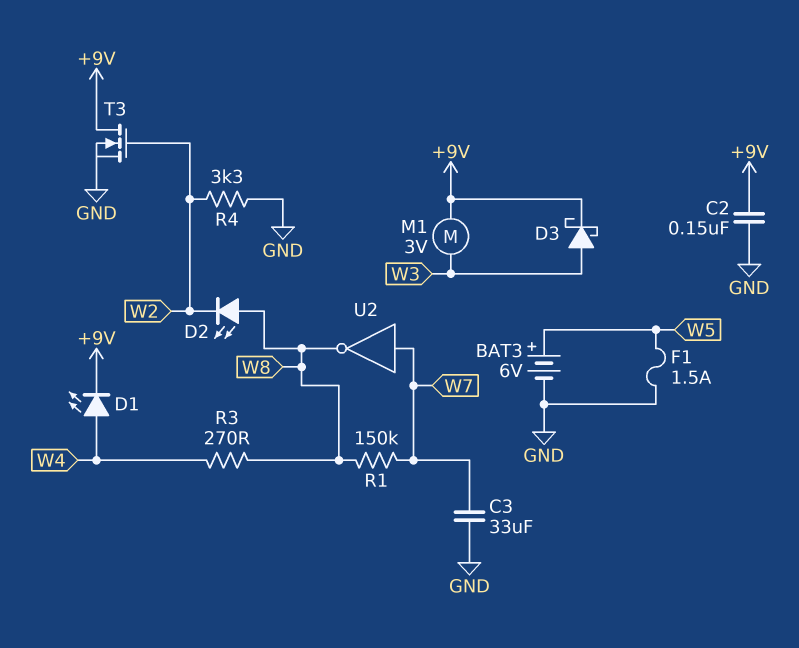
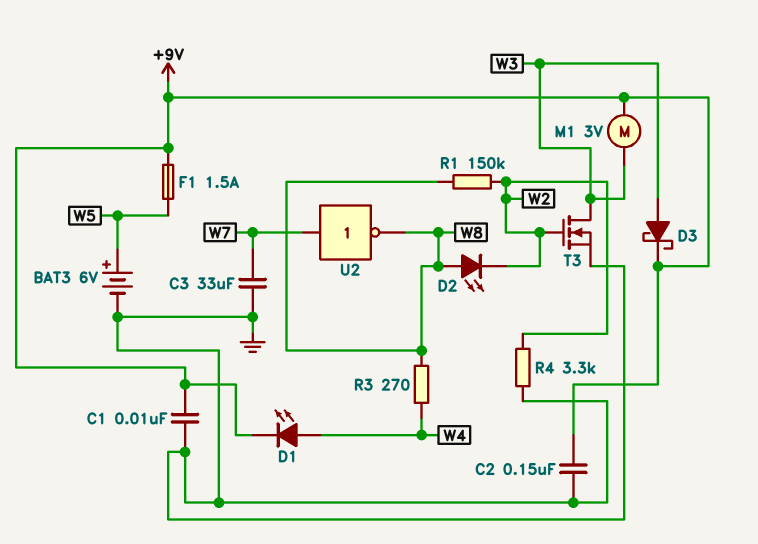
C1: none -> 10nF (+9V, GND)
F1: 1.5A (GND, W5) -> 1.5A (+9V, W5)
R1: 150k (W7, W8) -> 150k (W2, W8)
T3: NMOS (G W2, D +9V, S GND) -> NMOS (G W2, D W3, S GND)

